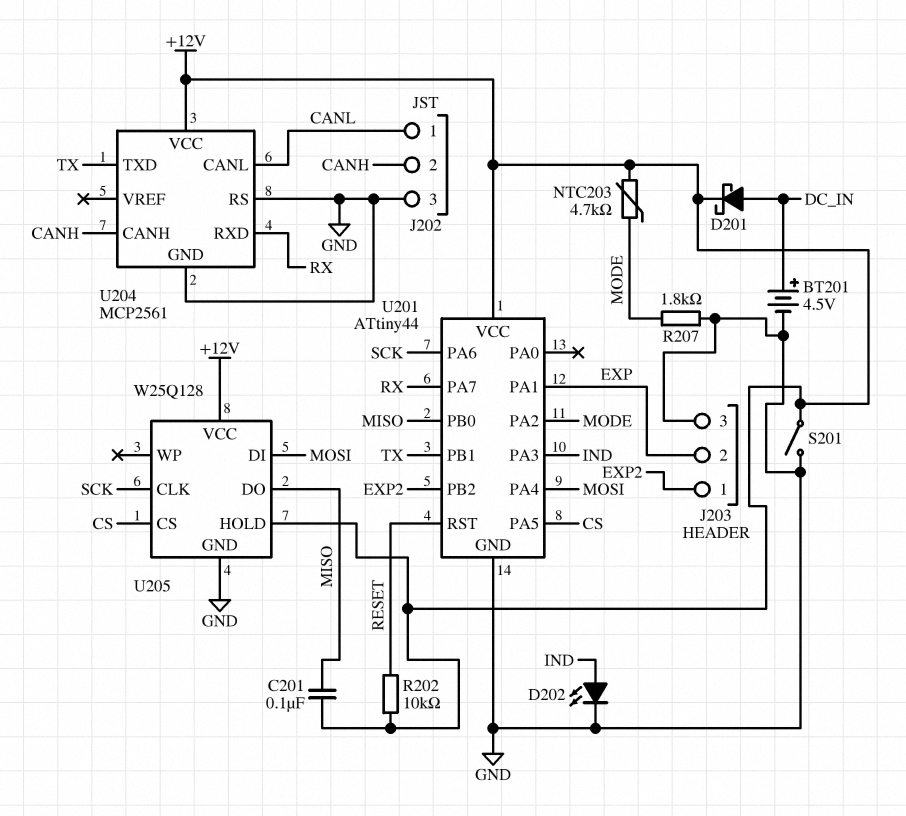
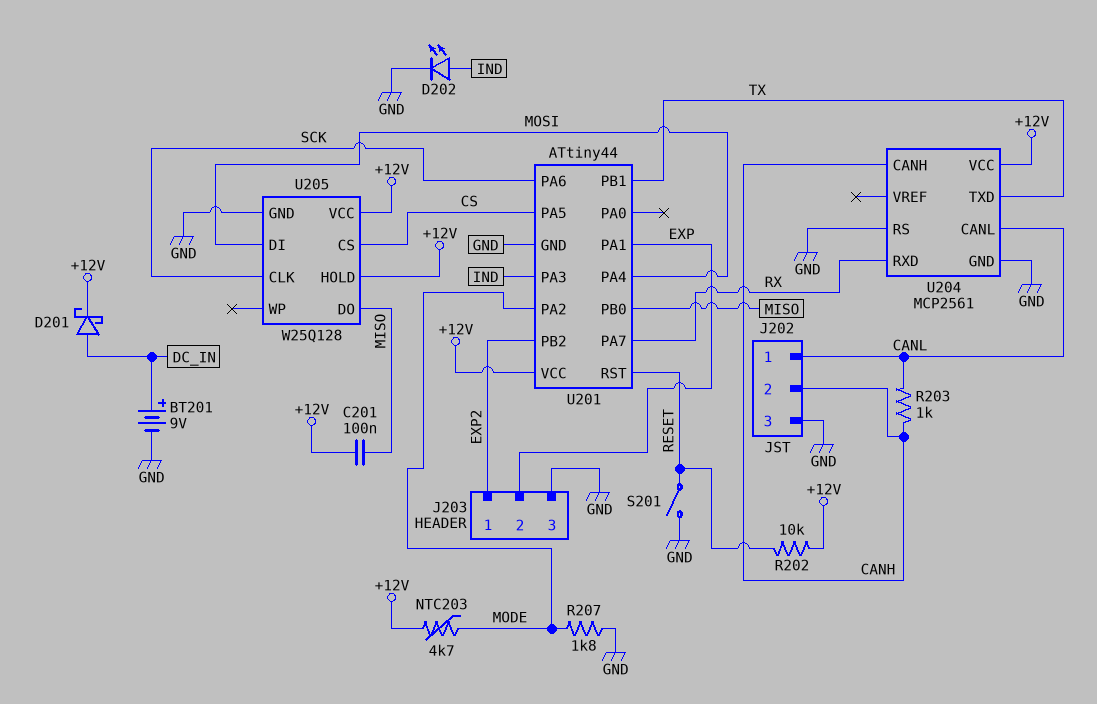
BT201: 4.5V (plus DC_IN, minus GND) -> 9V (plus DC_IN, minus GND)
R203: none -> 1k (CANH, CANL)
S201: switch (+12V, GND) -> switch (GND, RESET)

